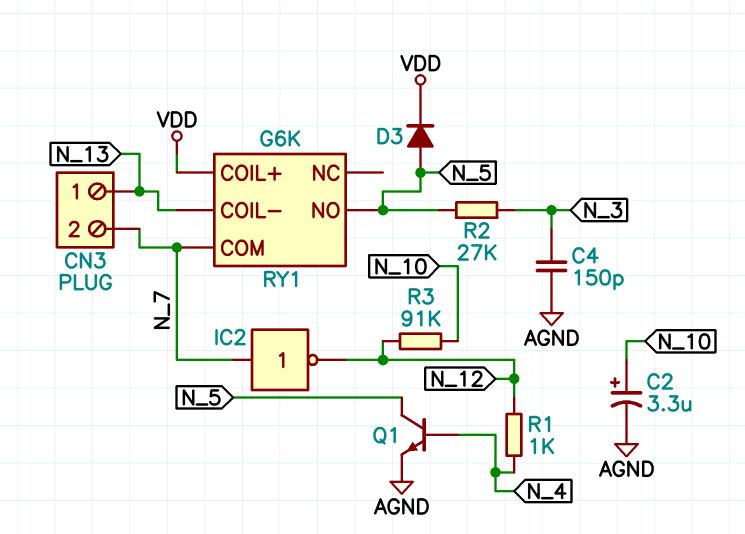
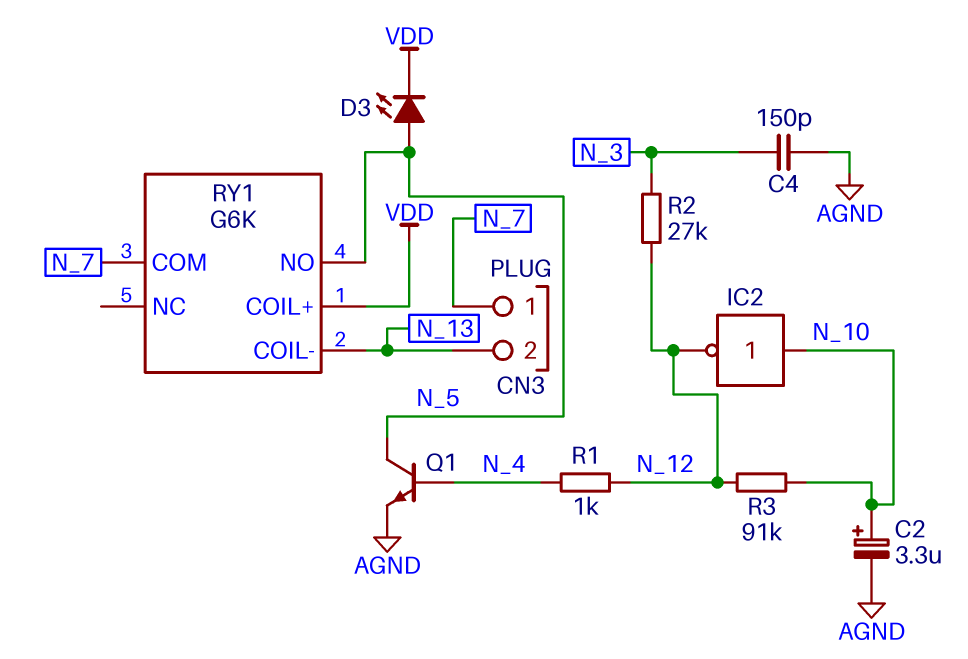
CN3 pin 1: N_13 -> N_7
CN3 pin 2: N_7 -> N_13
D3: diode (A N_5, K VDD) -> LED (A N_5, K VDD)
IC2: NOT (in N_7, out N_12) -> NOT (in N_10, out N_12)
R2: 27k (N_3, N_5) -> 27k (N_3, N_12)

